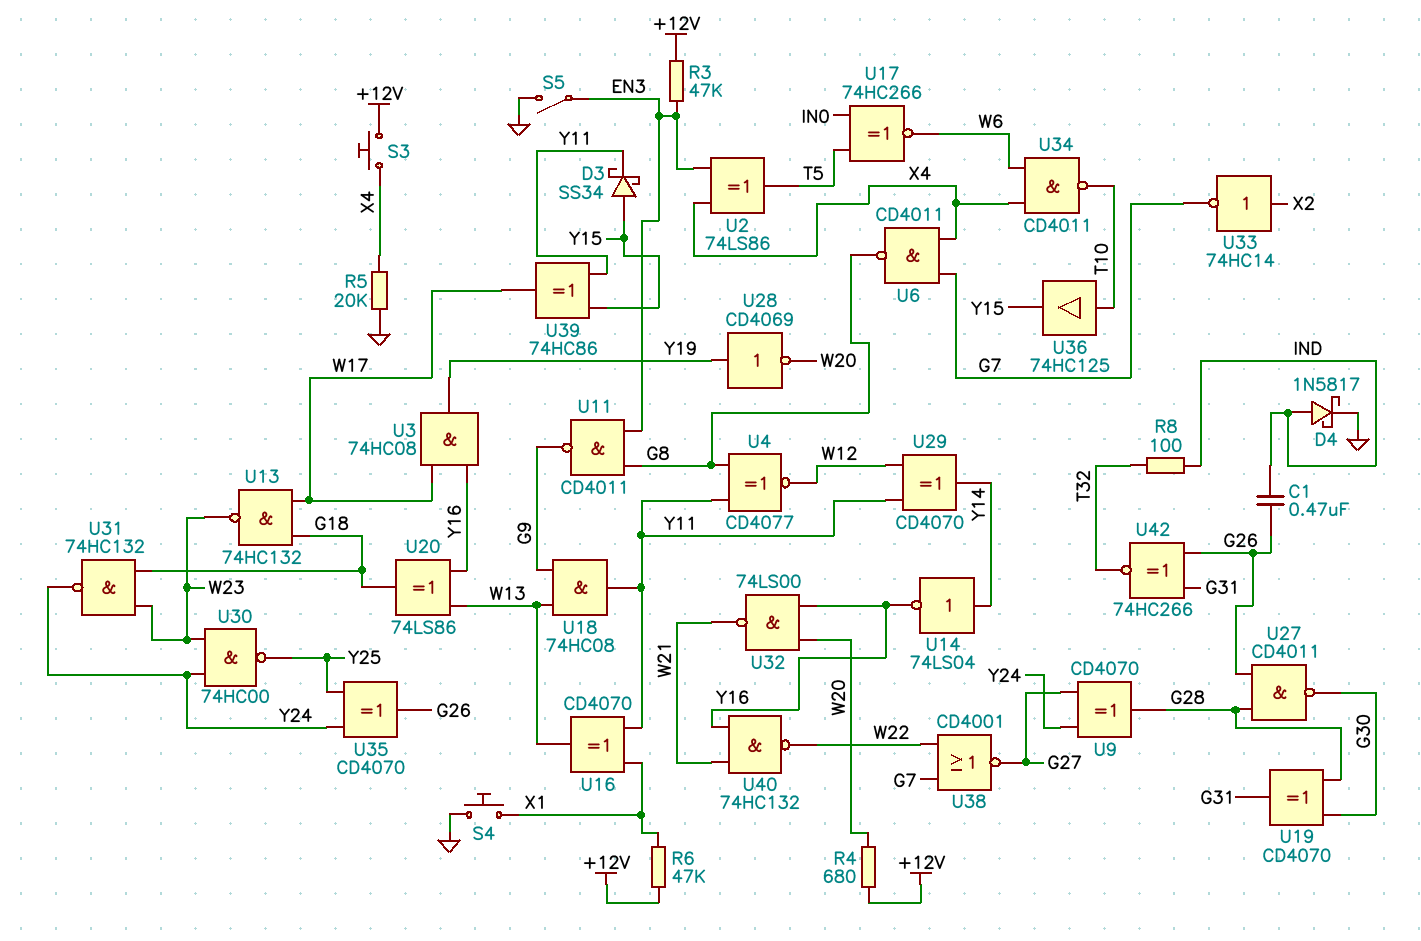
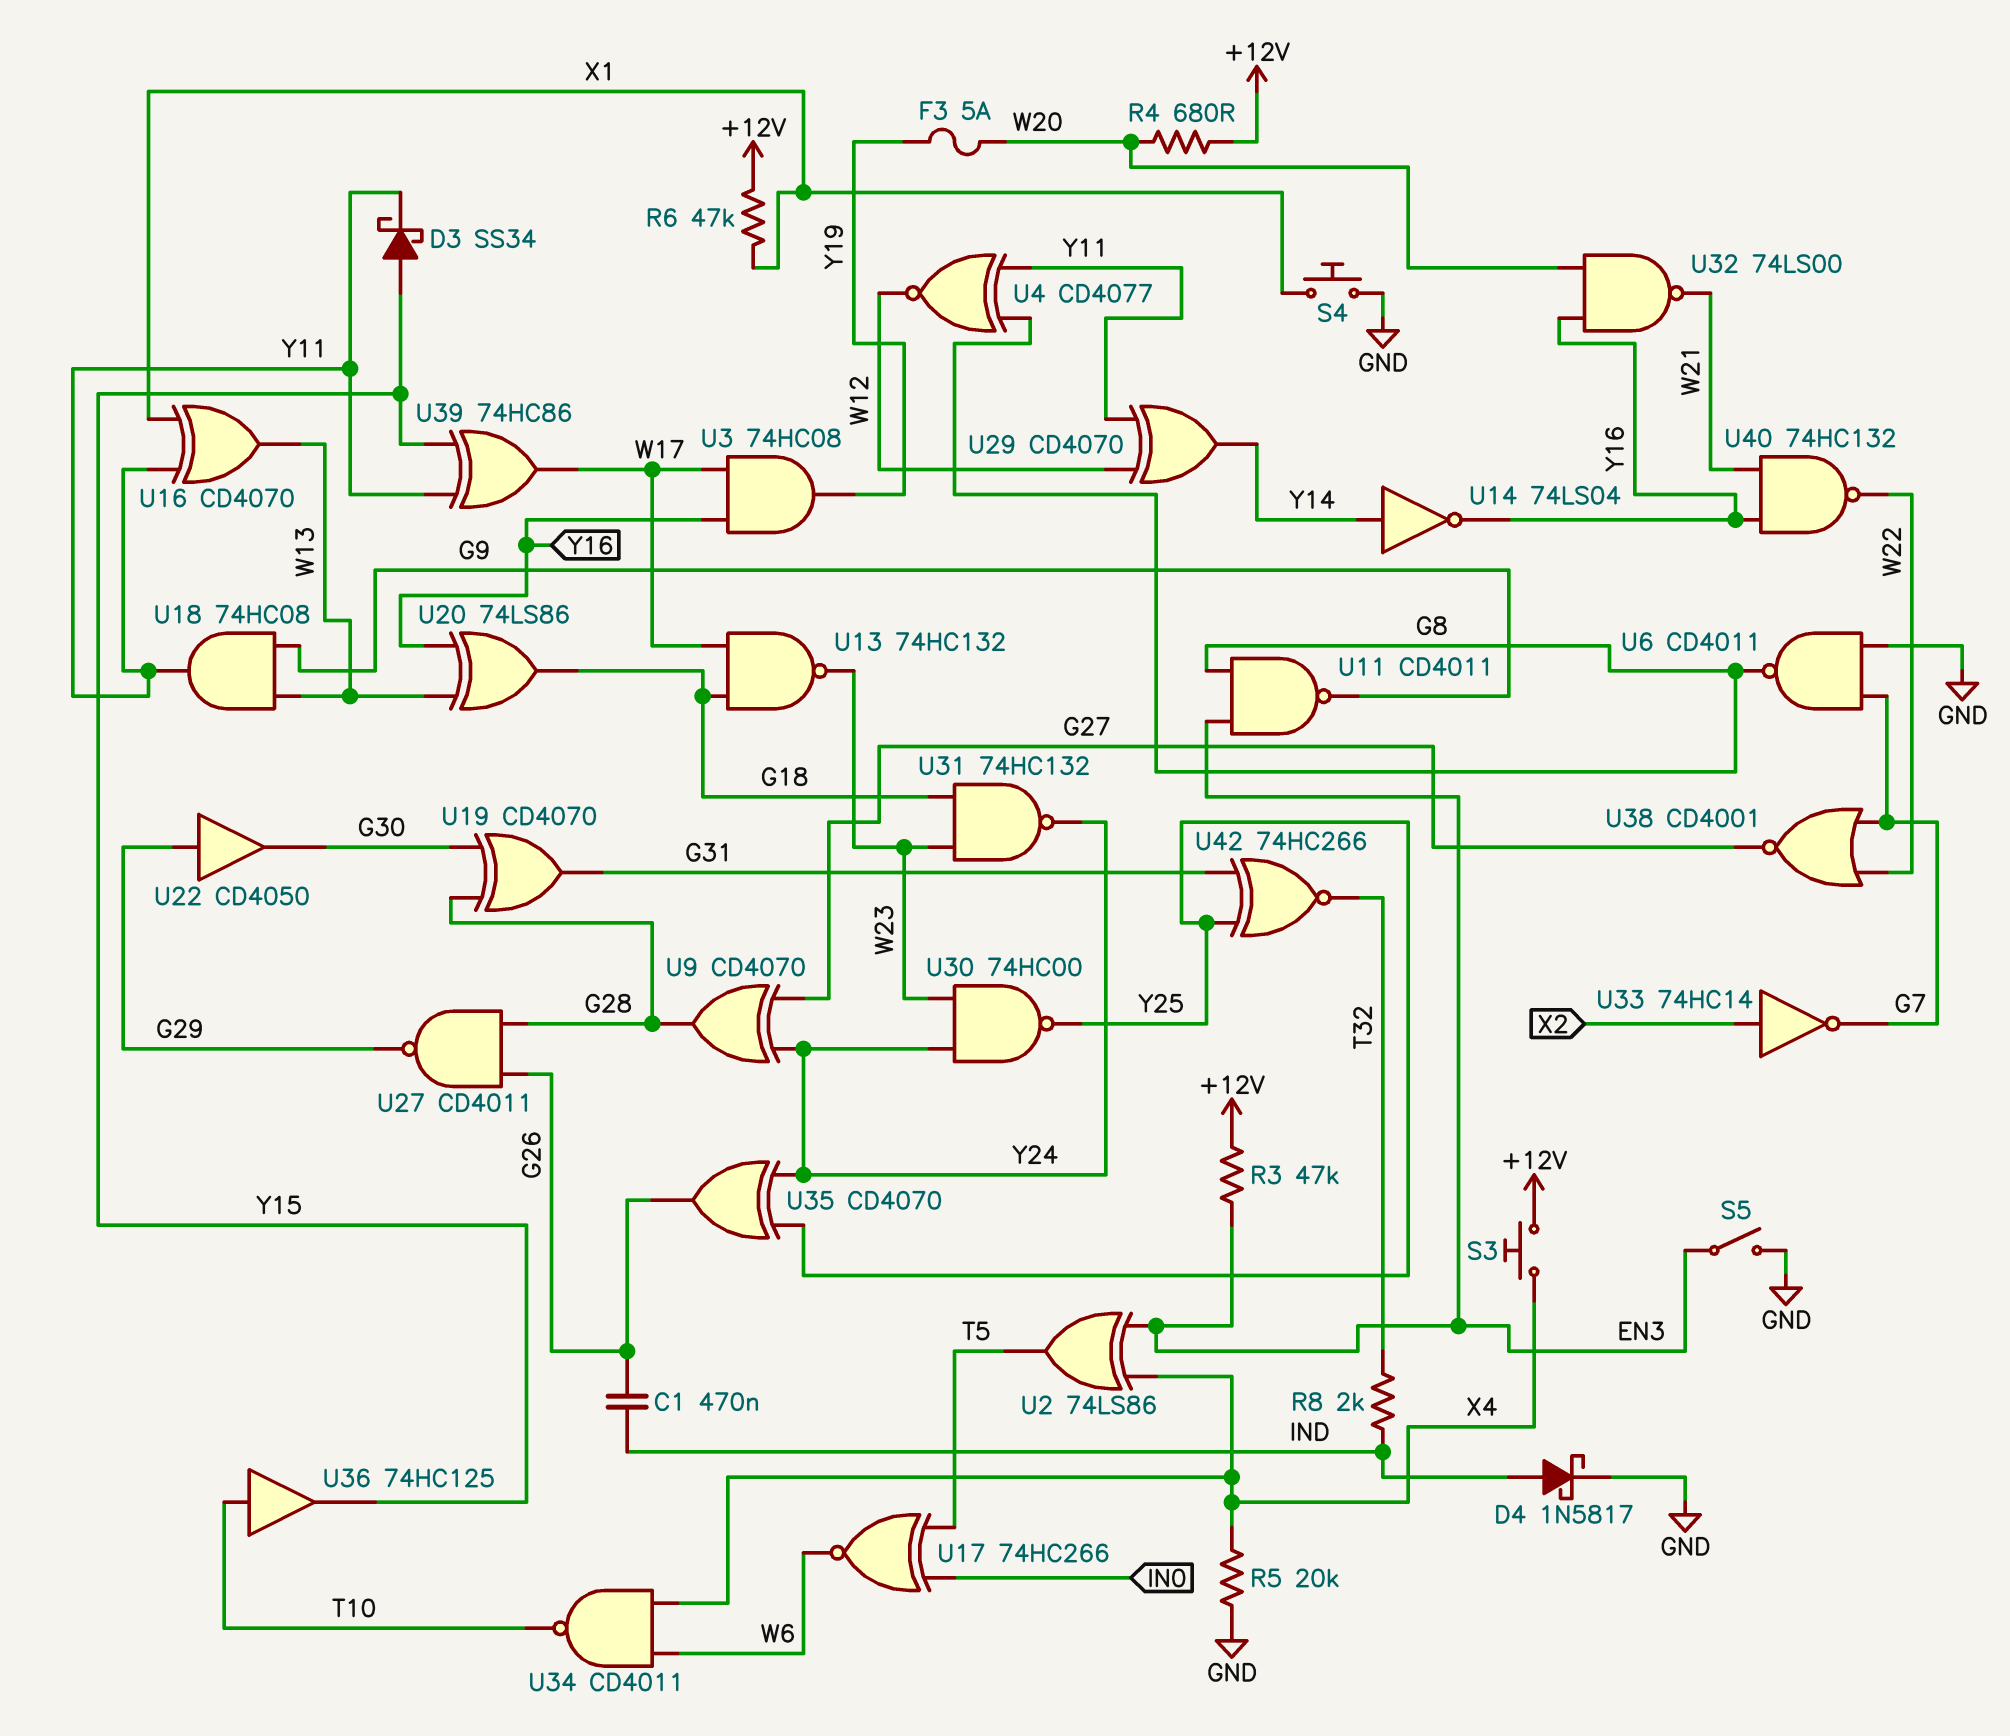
F3: none -> 5A (W20, Y19)
R8: 100 (IND, T32) -> 2k (IND, T32)
U6: NAND CD4011 (in G7, in X4, out G8) -> NAND CD4011 (in G7, in GND, out G8)
U22: none -> buffer CD4050 (in G29, out G30)
U27: NAND CD4011 (in G26, in G28, out G30) -> NAND CD4011 (in G26, in G28, out G29)
U28: NOT CD4069 (in Y19, out W20) -> none
U42: XNOR 74HC266 (in G26, in G31, out T32) -> XNOR 74HC266 (in G31, in Y25, out T32)

